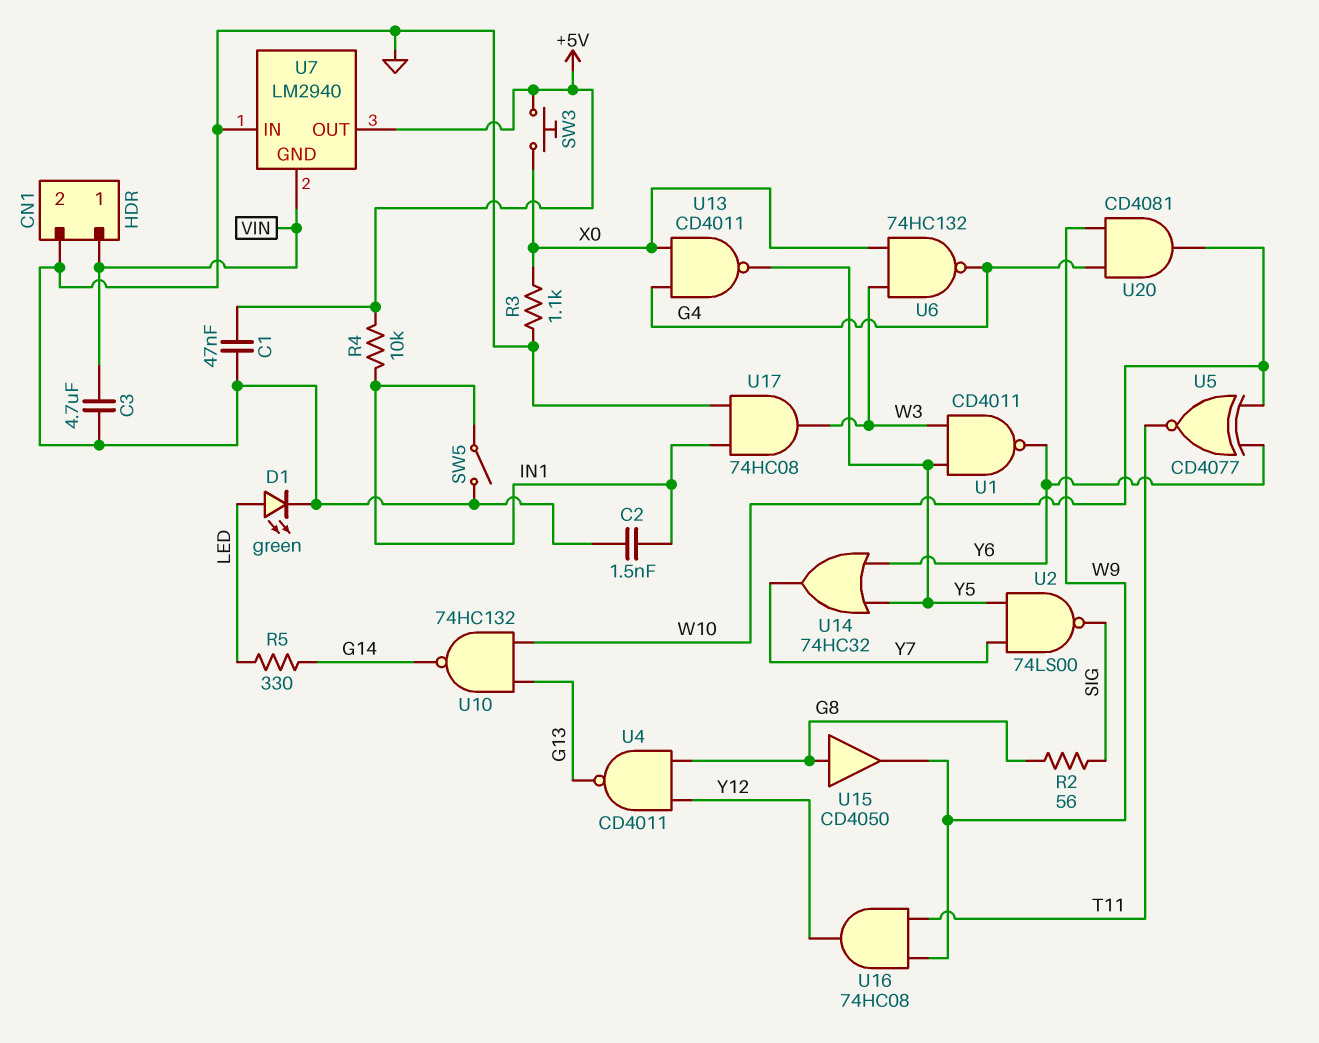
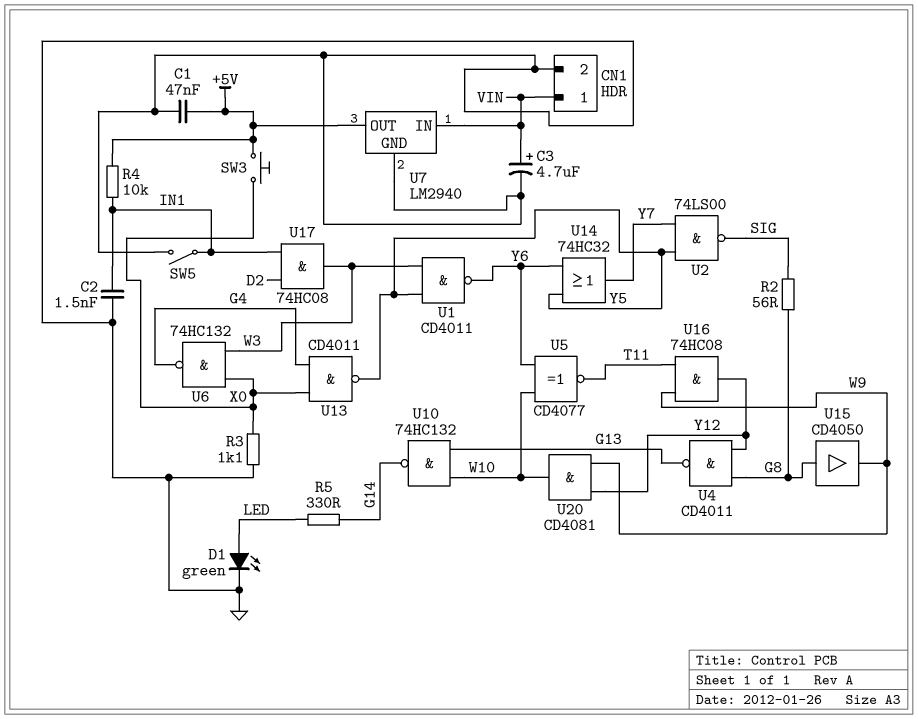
C3: 4.7uF (GND, VIN) -> 4.7uF (plus VIN, minus GND)
U7 pin GND: VIN -> GND
U7 pin IN: GND -> VIN
U17: AND 74HC08 (in GND, in IN1, out W3) -> AND 74HC08 (in D2, in IN1, out W3)
U20: AND CD4081 (in G4, in W9, out W10) -> AND CD4081 (in W9, in Y12, out W10)

